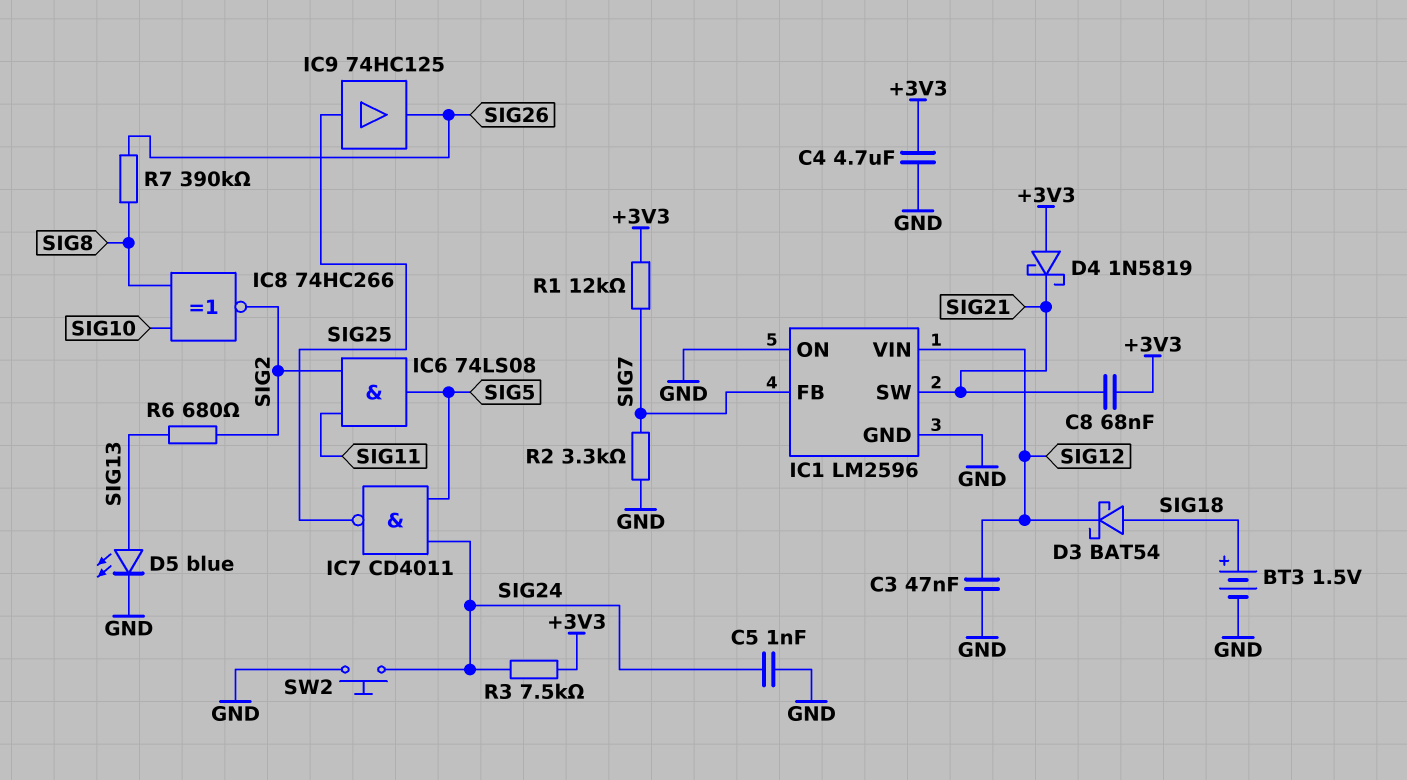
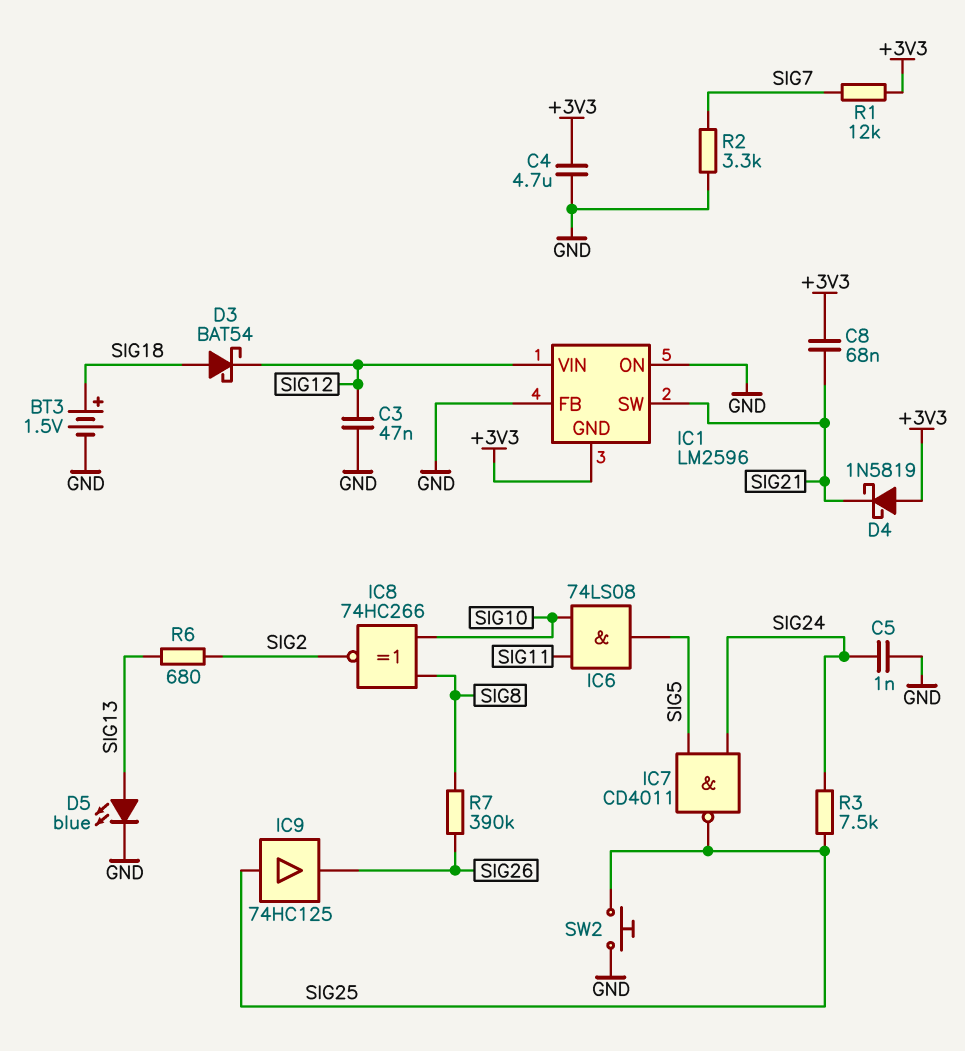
IC1 pin FB: SIG7 -> GND
IC1 pin GND: GND -> +3V3
IC6: AND 74LS08 (in SIG2, in SIG11, out SIG5) -> AND 74LS08 (in SIG10, in SIG11, out SIG5)
R3: 7.5k (+3V3, SIG24) -> 7.5k (SIG24, SIG25)
SW2: button (GND, SIG24) -> button (GND, SIG25)

